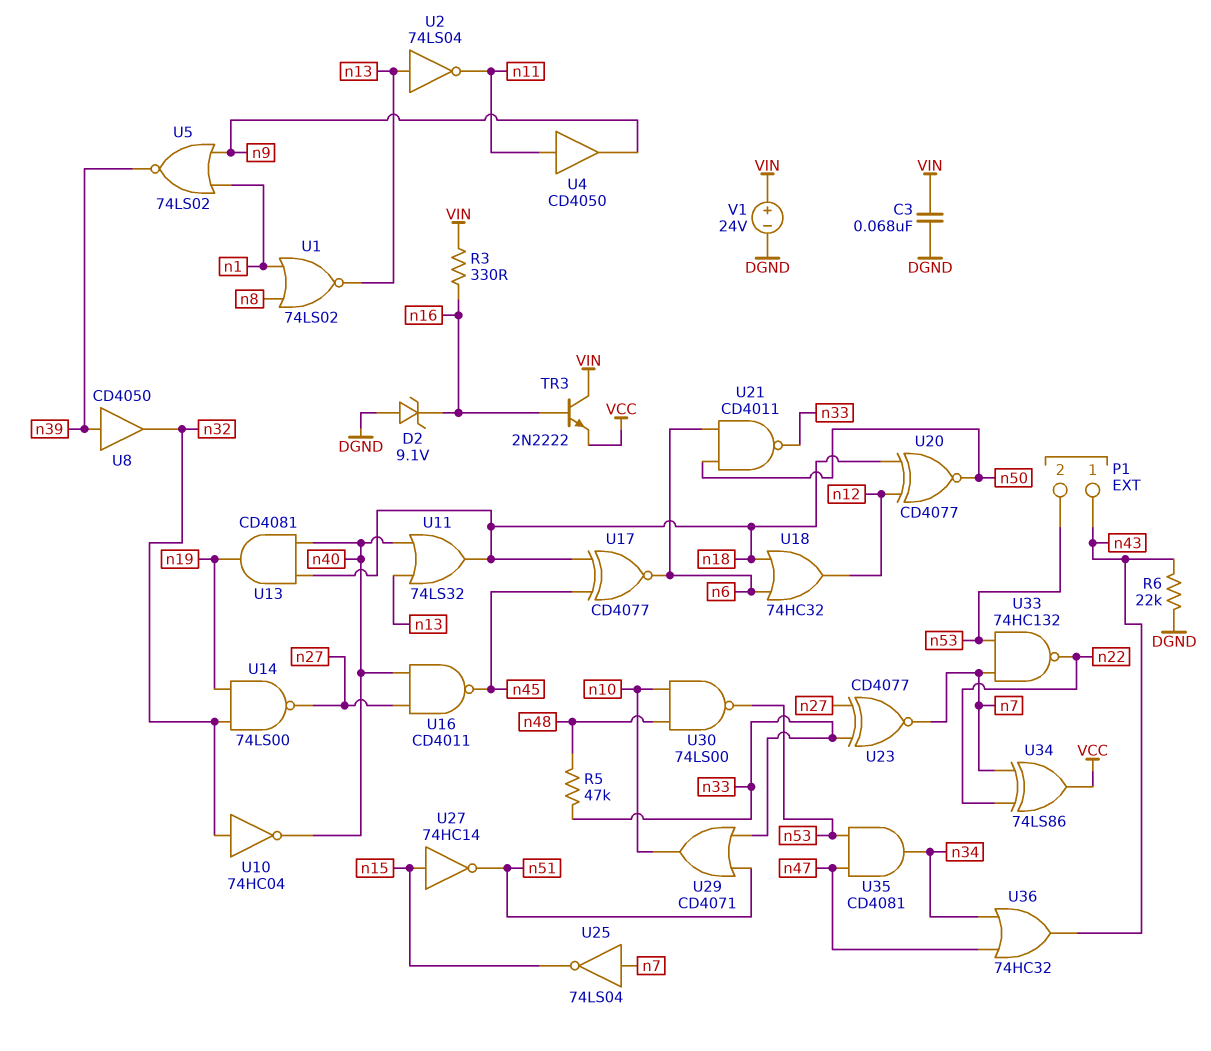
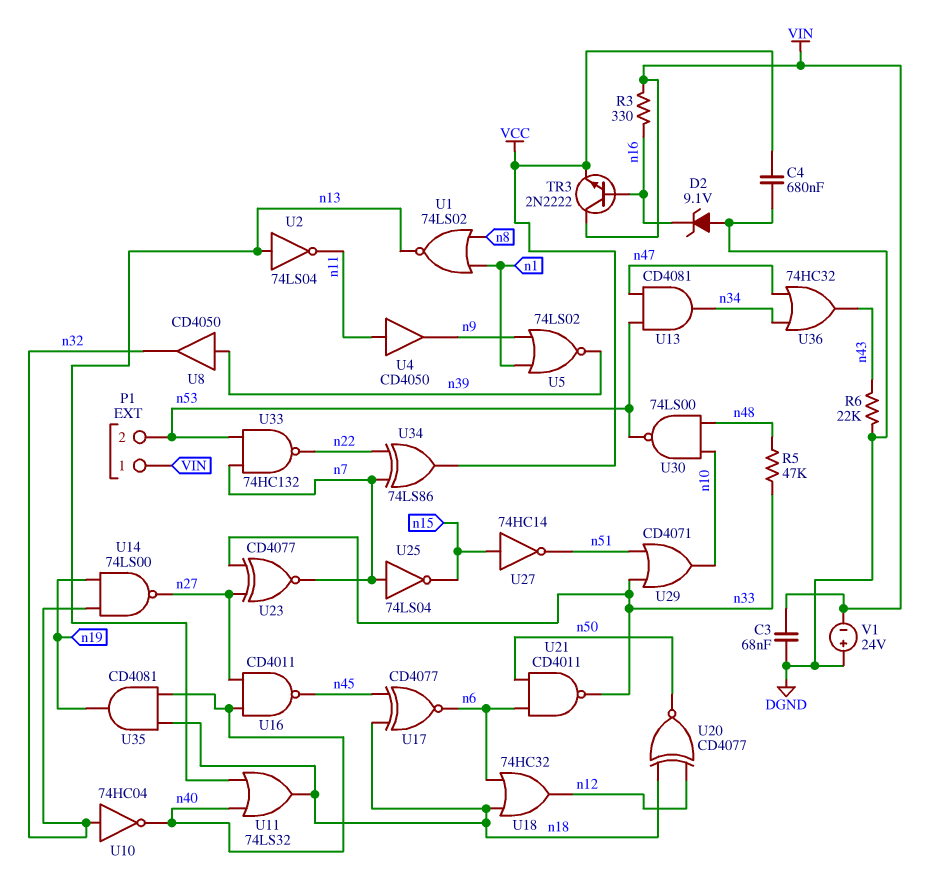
C4: none -> 680nF (DGND, VCC)
P1 pin 1: n43 -> VIN
U13: AND CD4081 (in n18, in n40, out n19) -> AND CD4081 (in n47, in n53, out n34)
U35: AND CD4081 (in n47, in n53, out n34) -> AND CD4081 (in n18, in n40, out n19)
V1: 24V (plus VIN, minus DGND) -> 24V (plus DGND, minus VIN)

